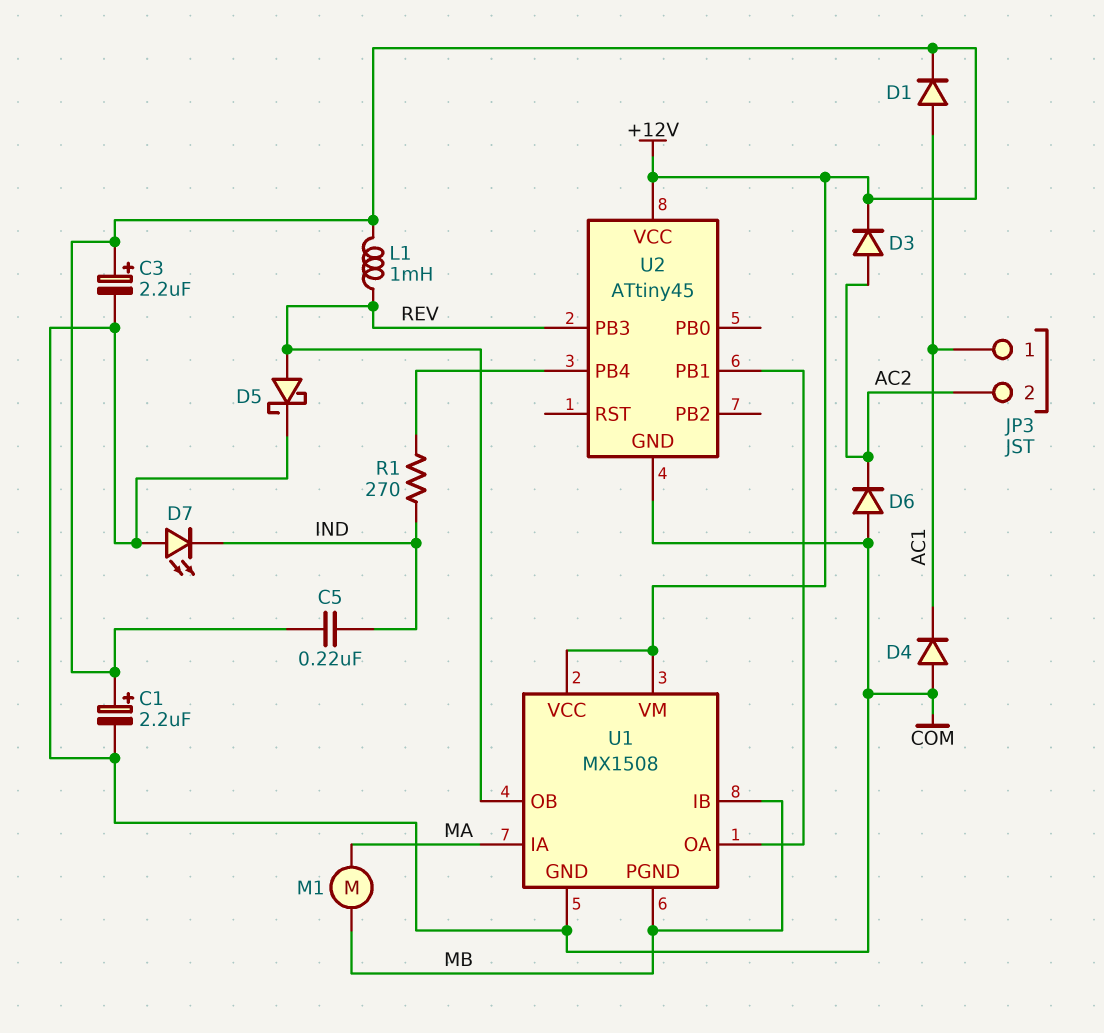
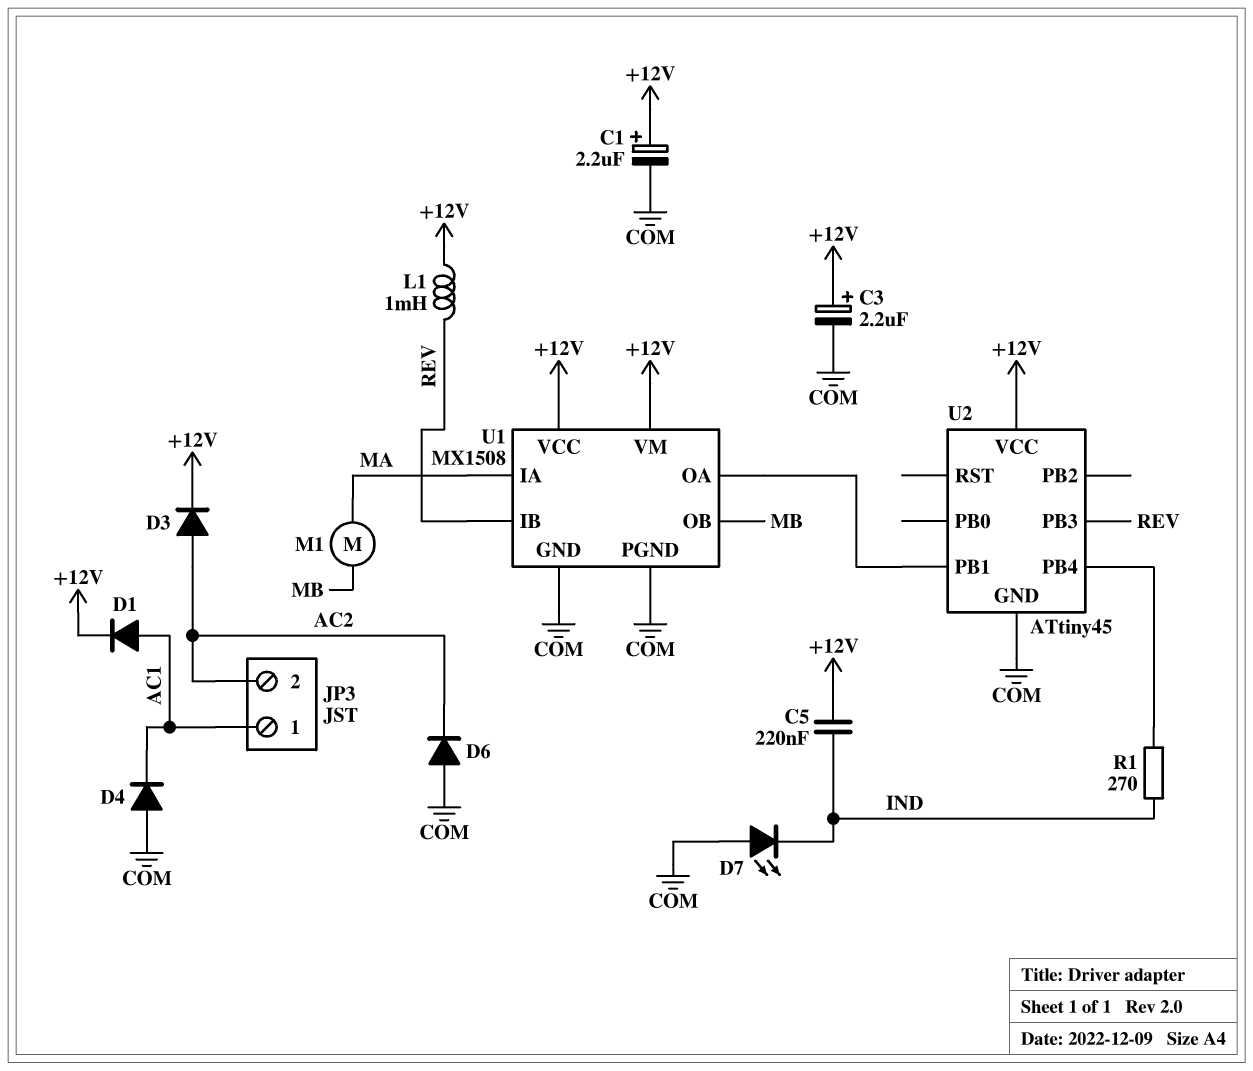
D5: schottky (A REV, K COM) -> none
U1 pin IB: MB -> REV
U1 pin OB: REV -> MB
U1 pin PGND: MB -> COM

